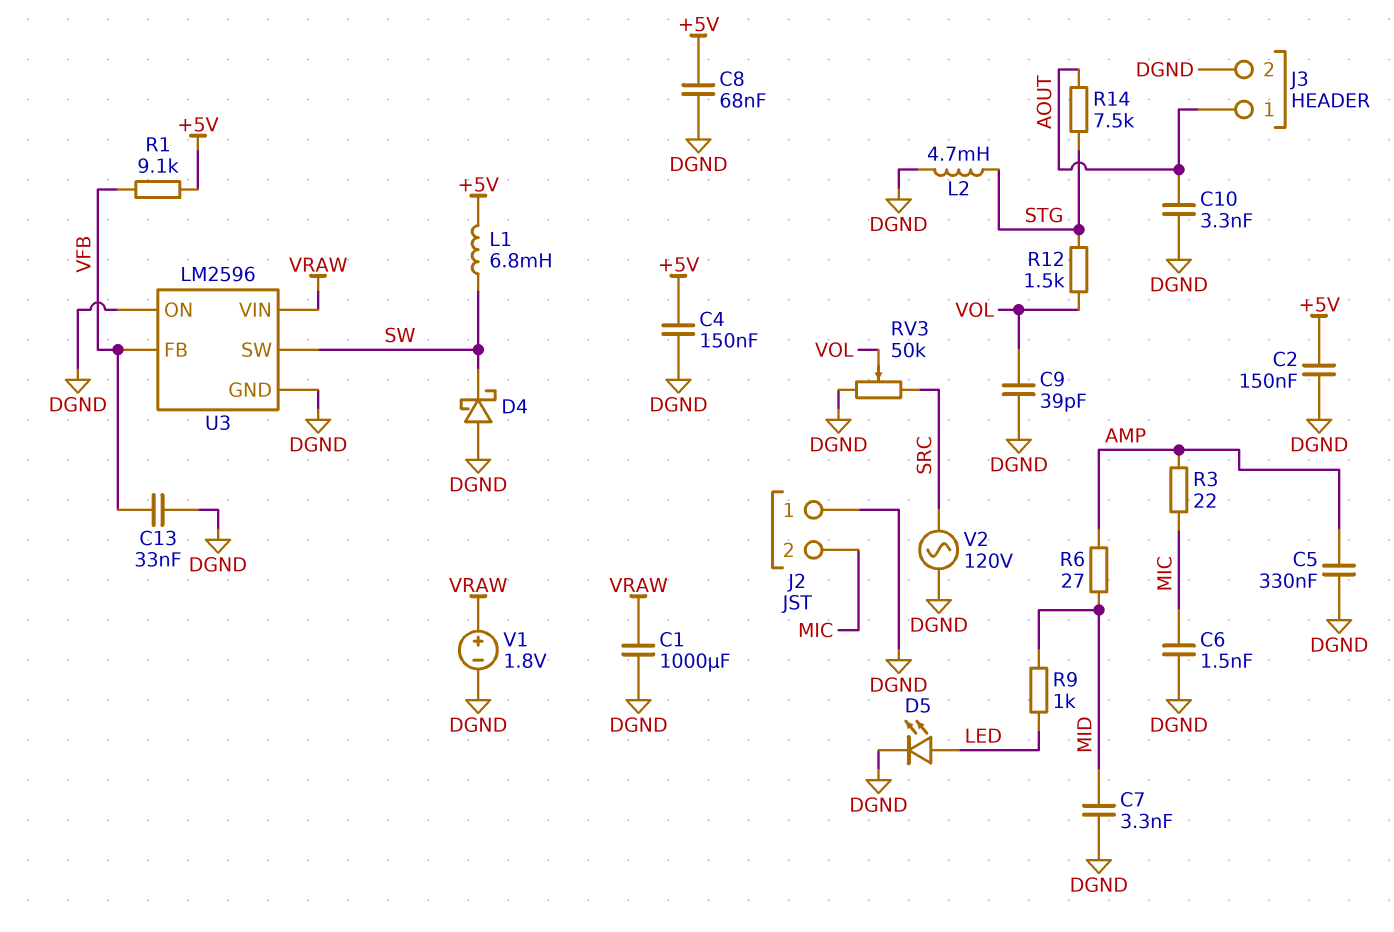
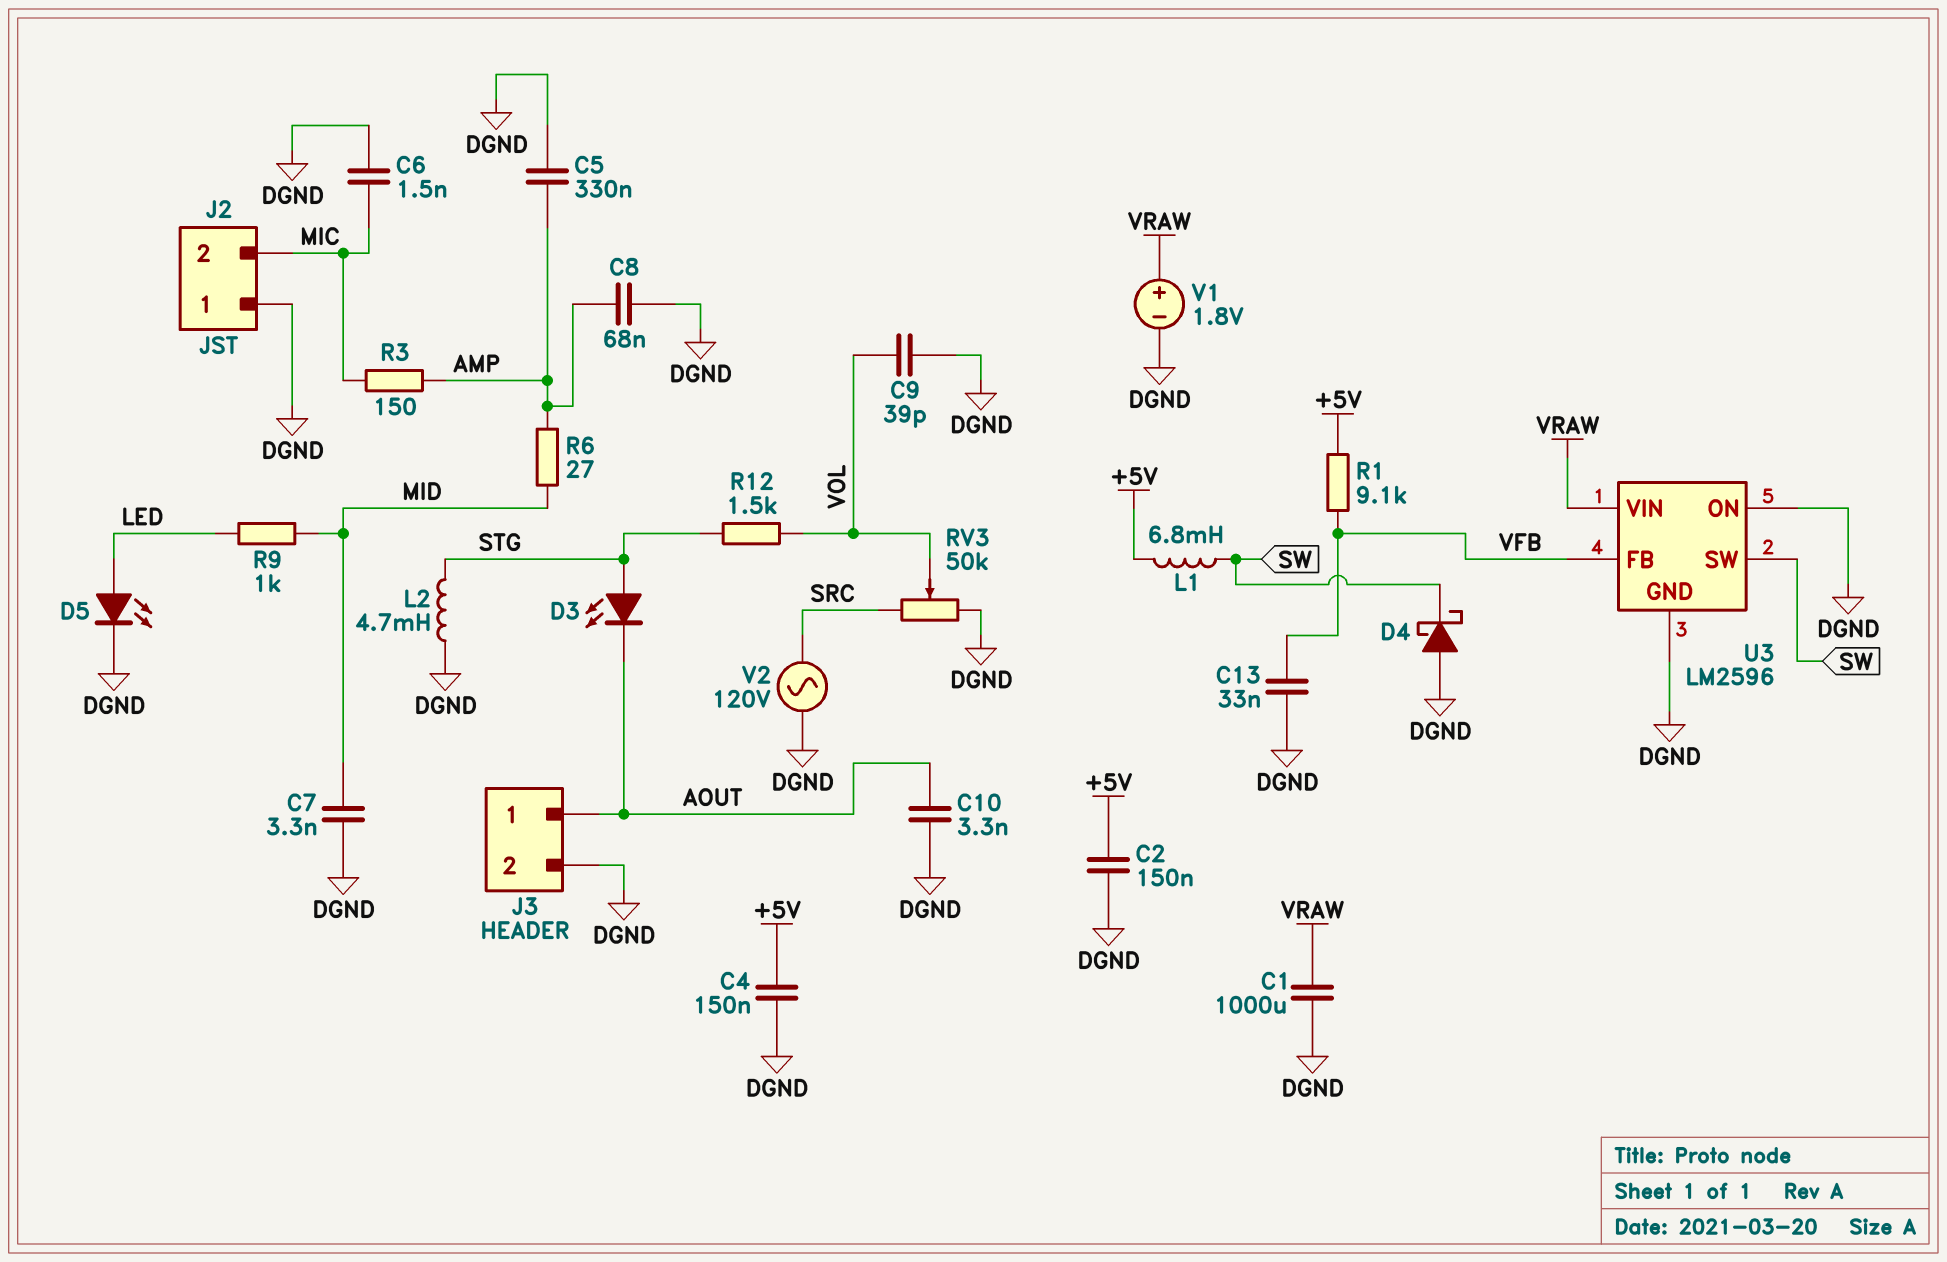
C8: 68nF (+5V, DGND) -> 68nF (AMP, DGND)
D3: none -> LED (A STG, K AOUT)
R3: 22 (AMP, MIC) -> 150 (AMP, MIC)
R14: 7.5k (AOUT, STG) -> none

